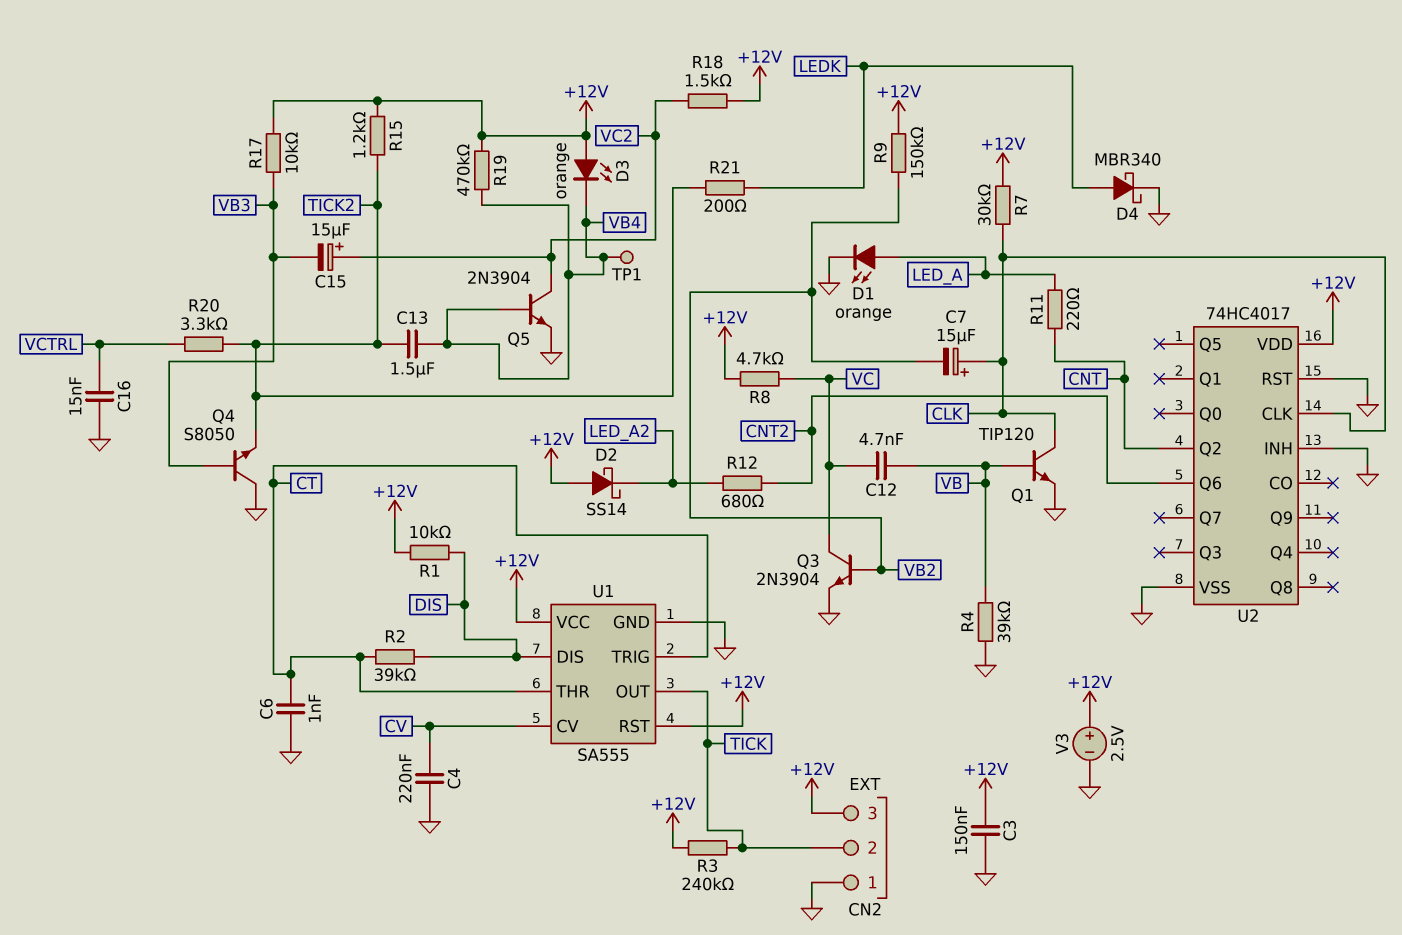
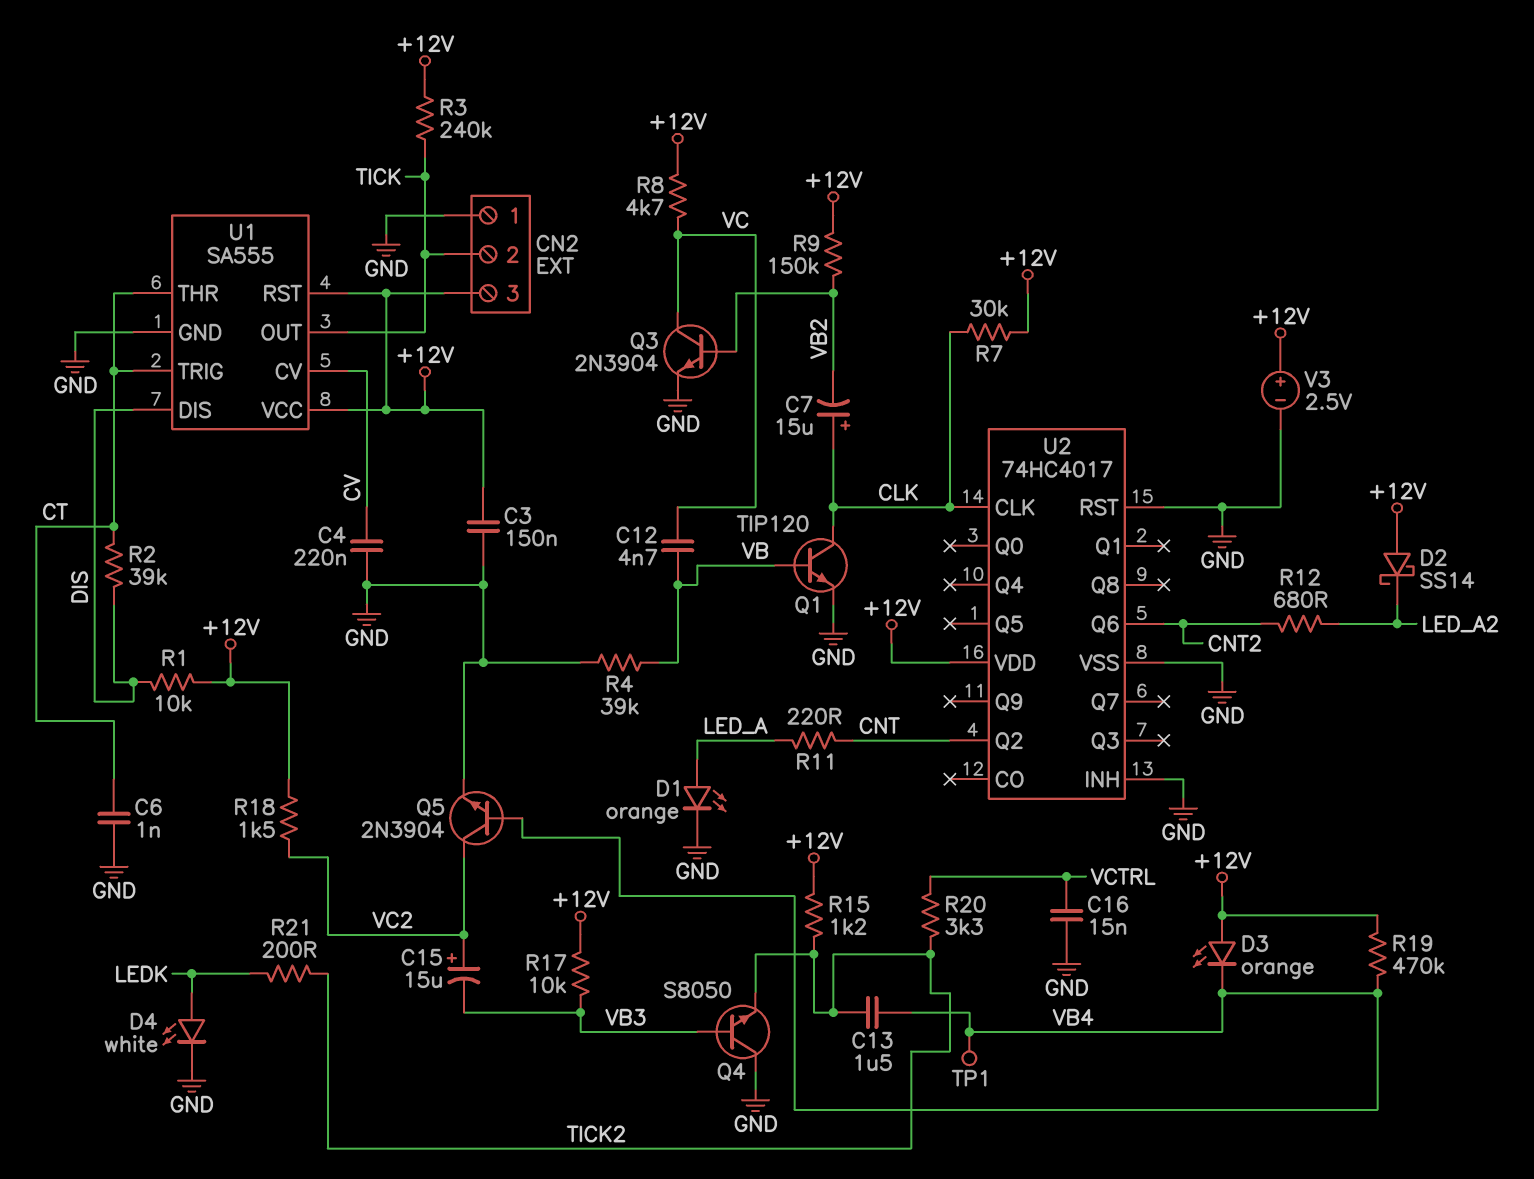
D4: schottky MBR340 (A LEDK, K GND) -> LED white (A LEDK, K GND)

